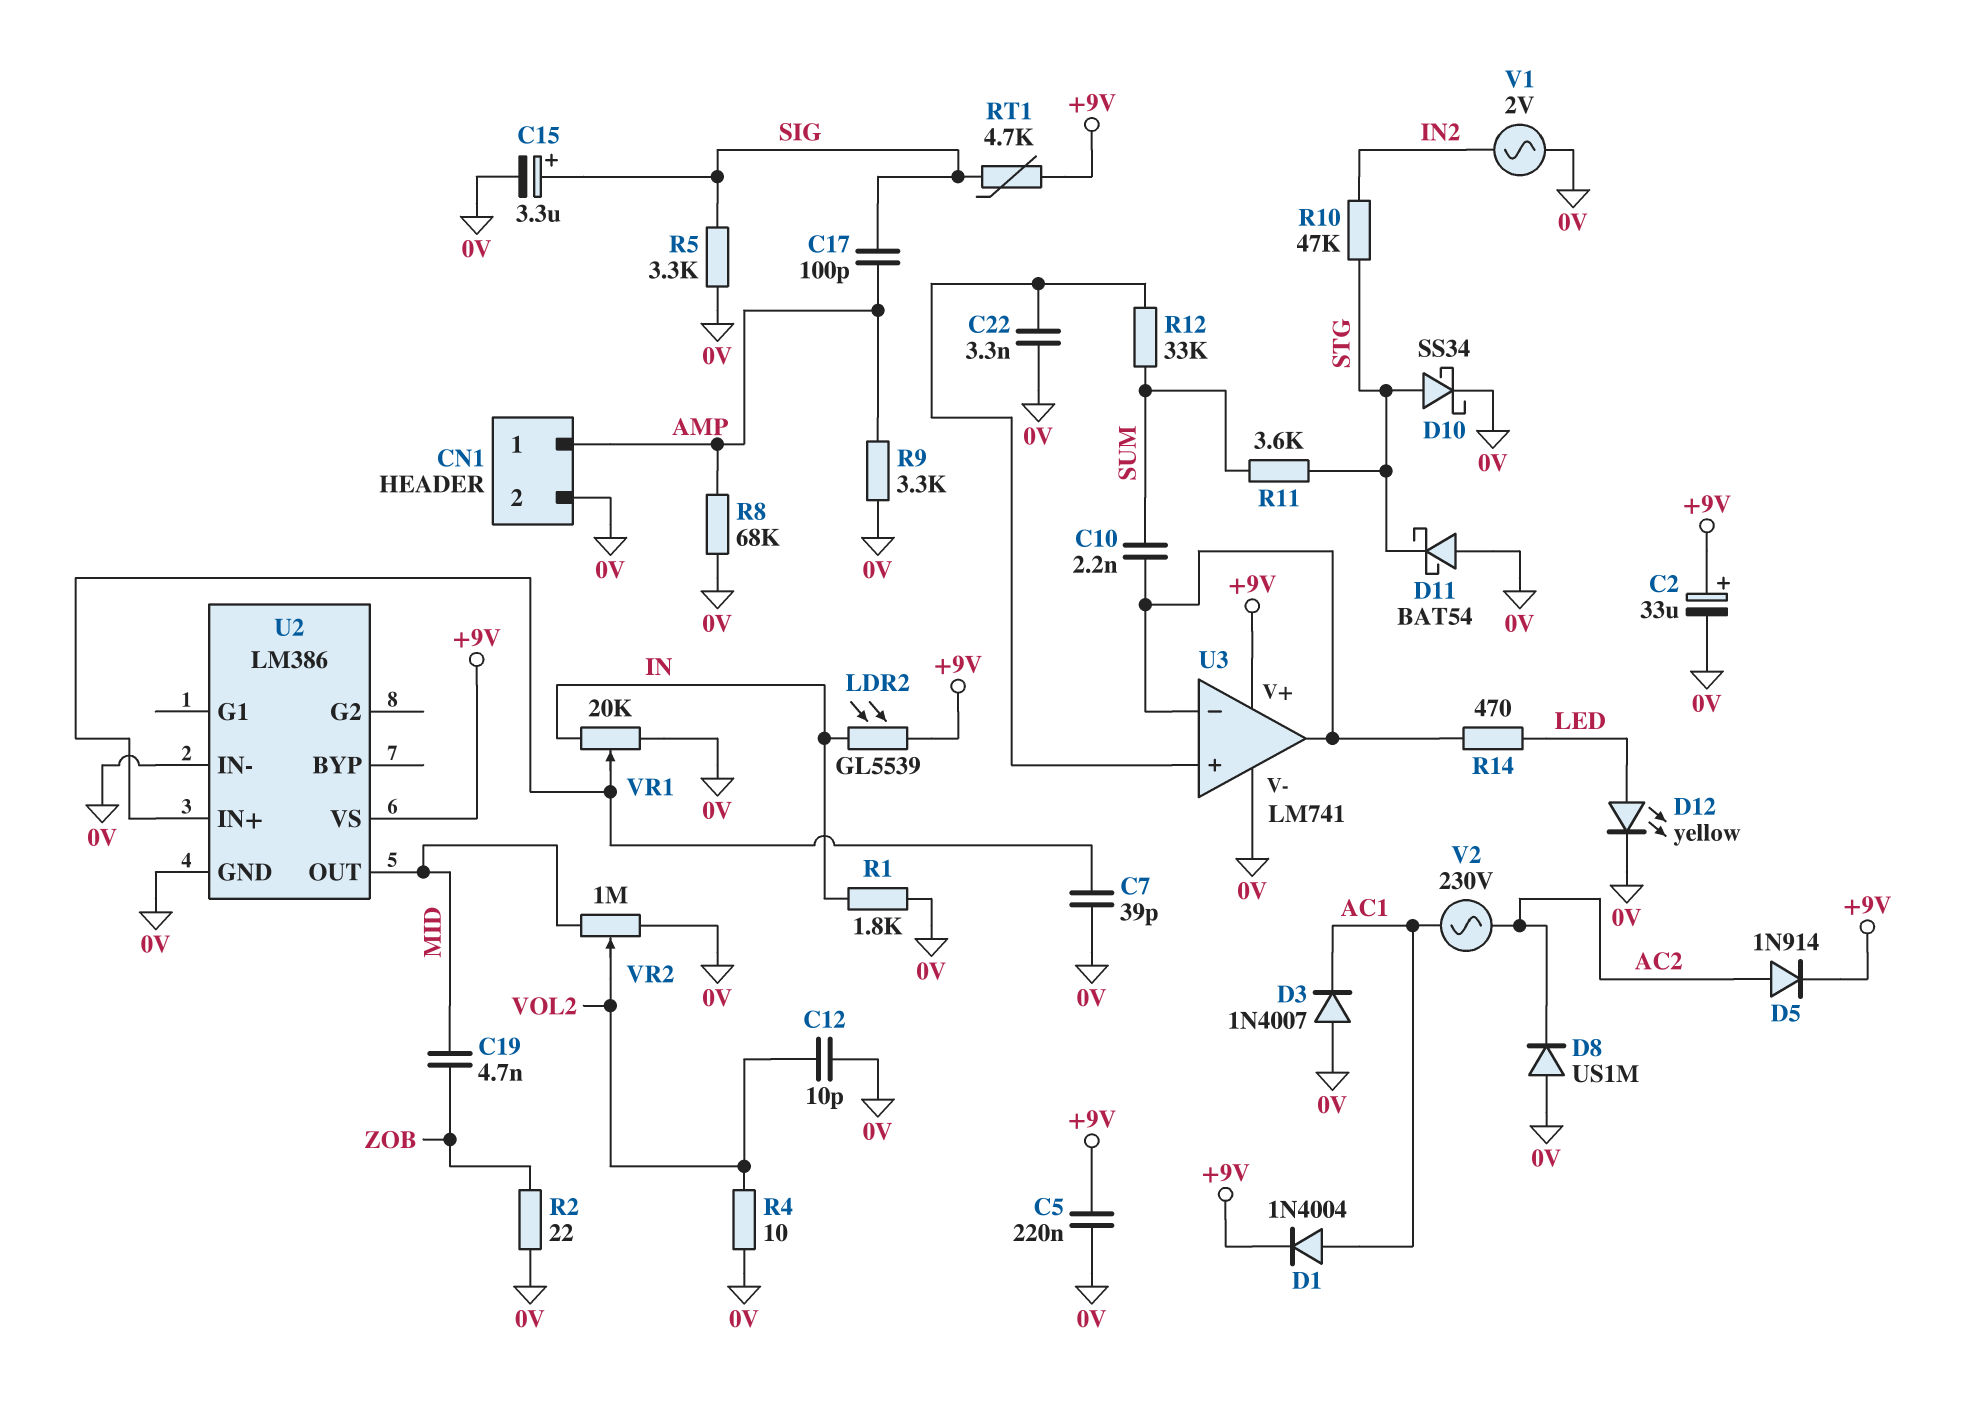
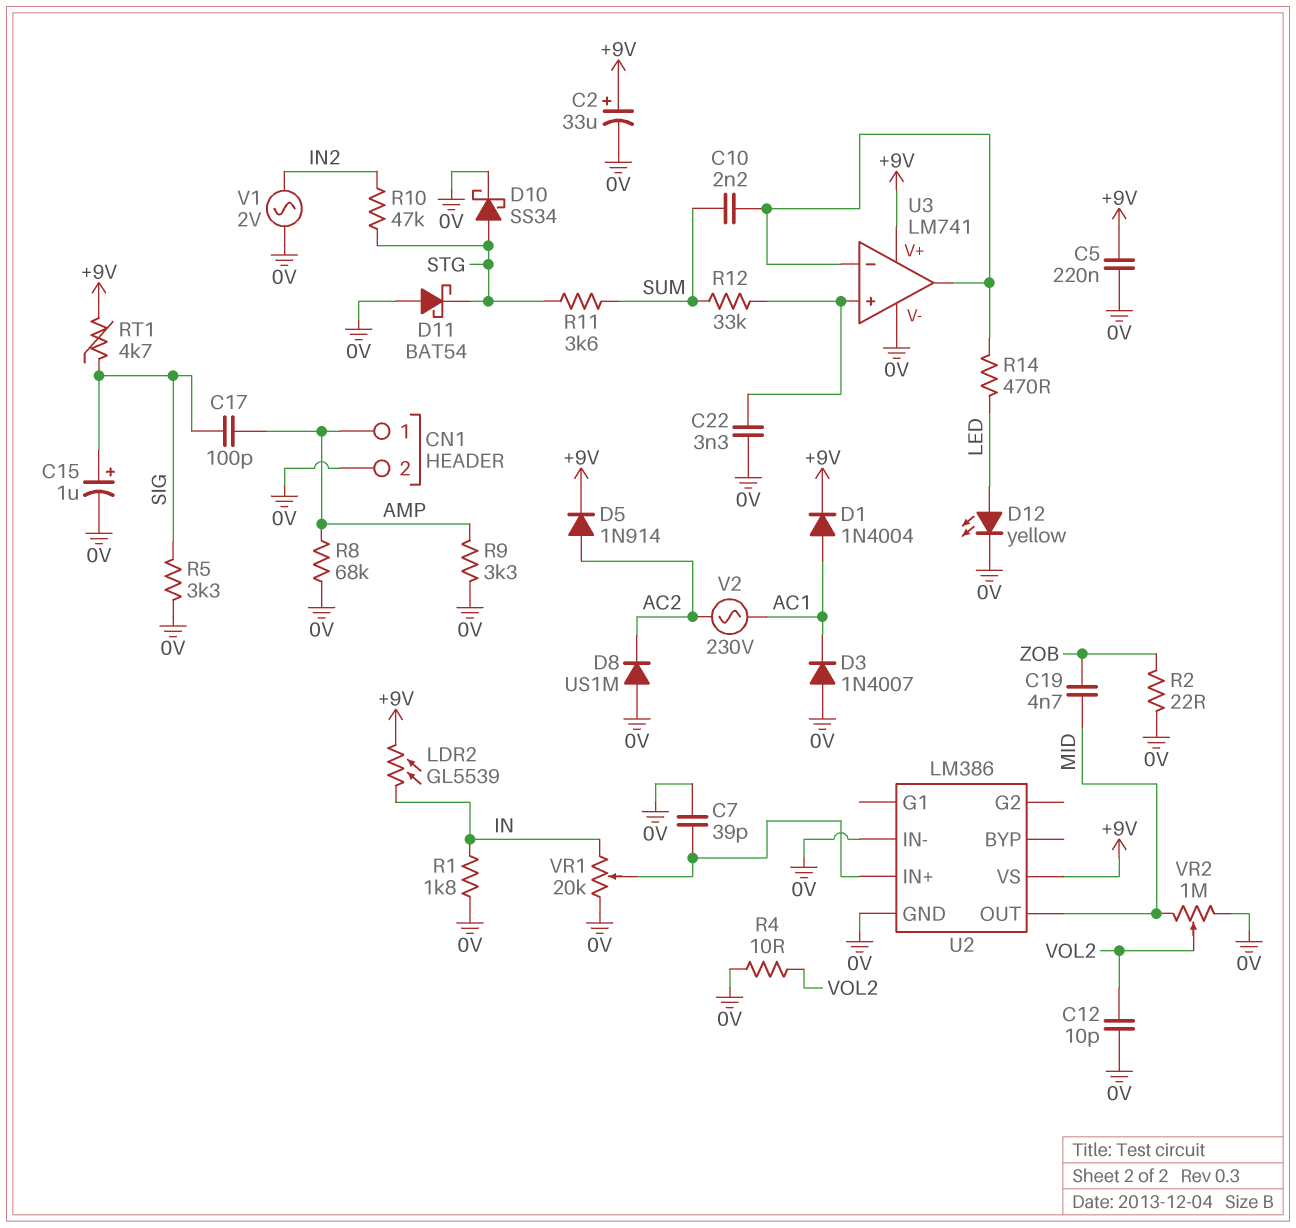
C15: 3.3uF (plus SIG, minus 0V) -> 1uF (plus SIG, minus 0V)

